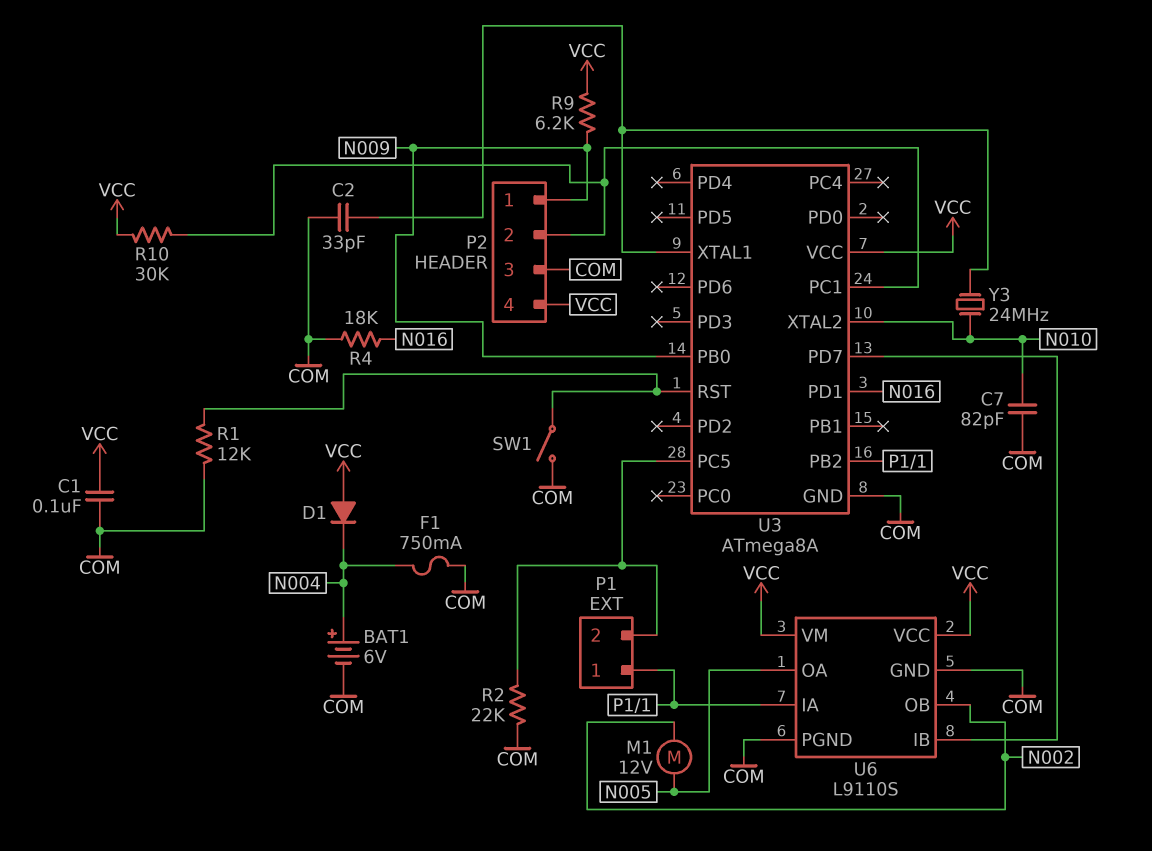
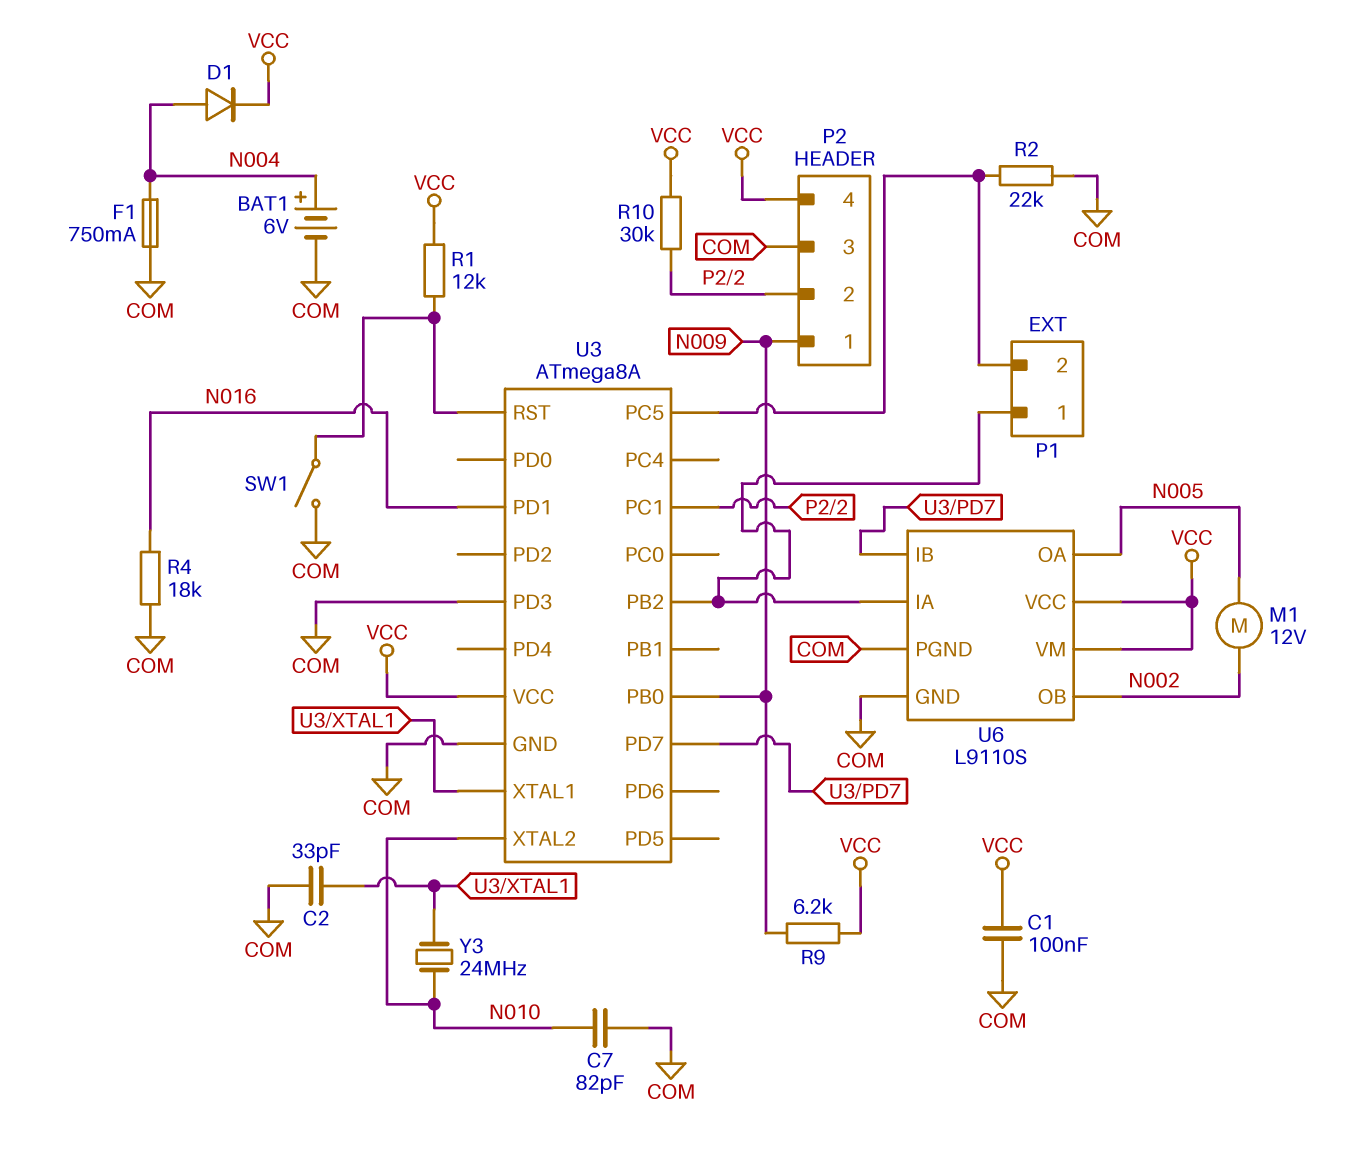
D1: diode (A VCC, K N004) -> diode (A N004, K VCC)
R1: 12k (COM, U3/RST) -> 12k (U3/RST, VCC)
U3 pin PD3: none -> COM

